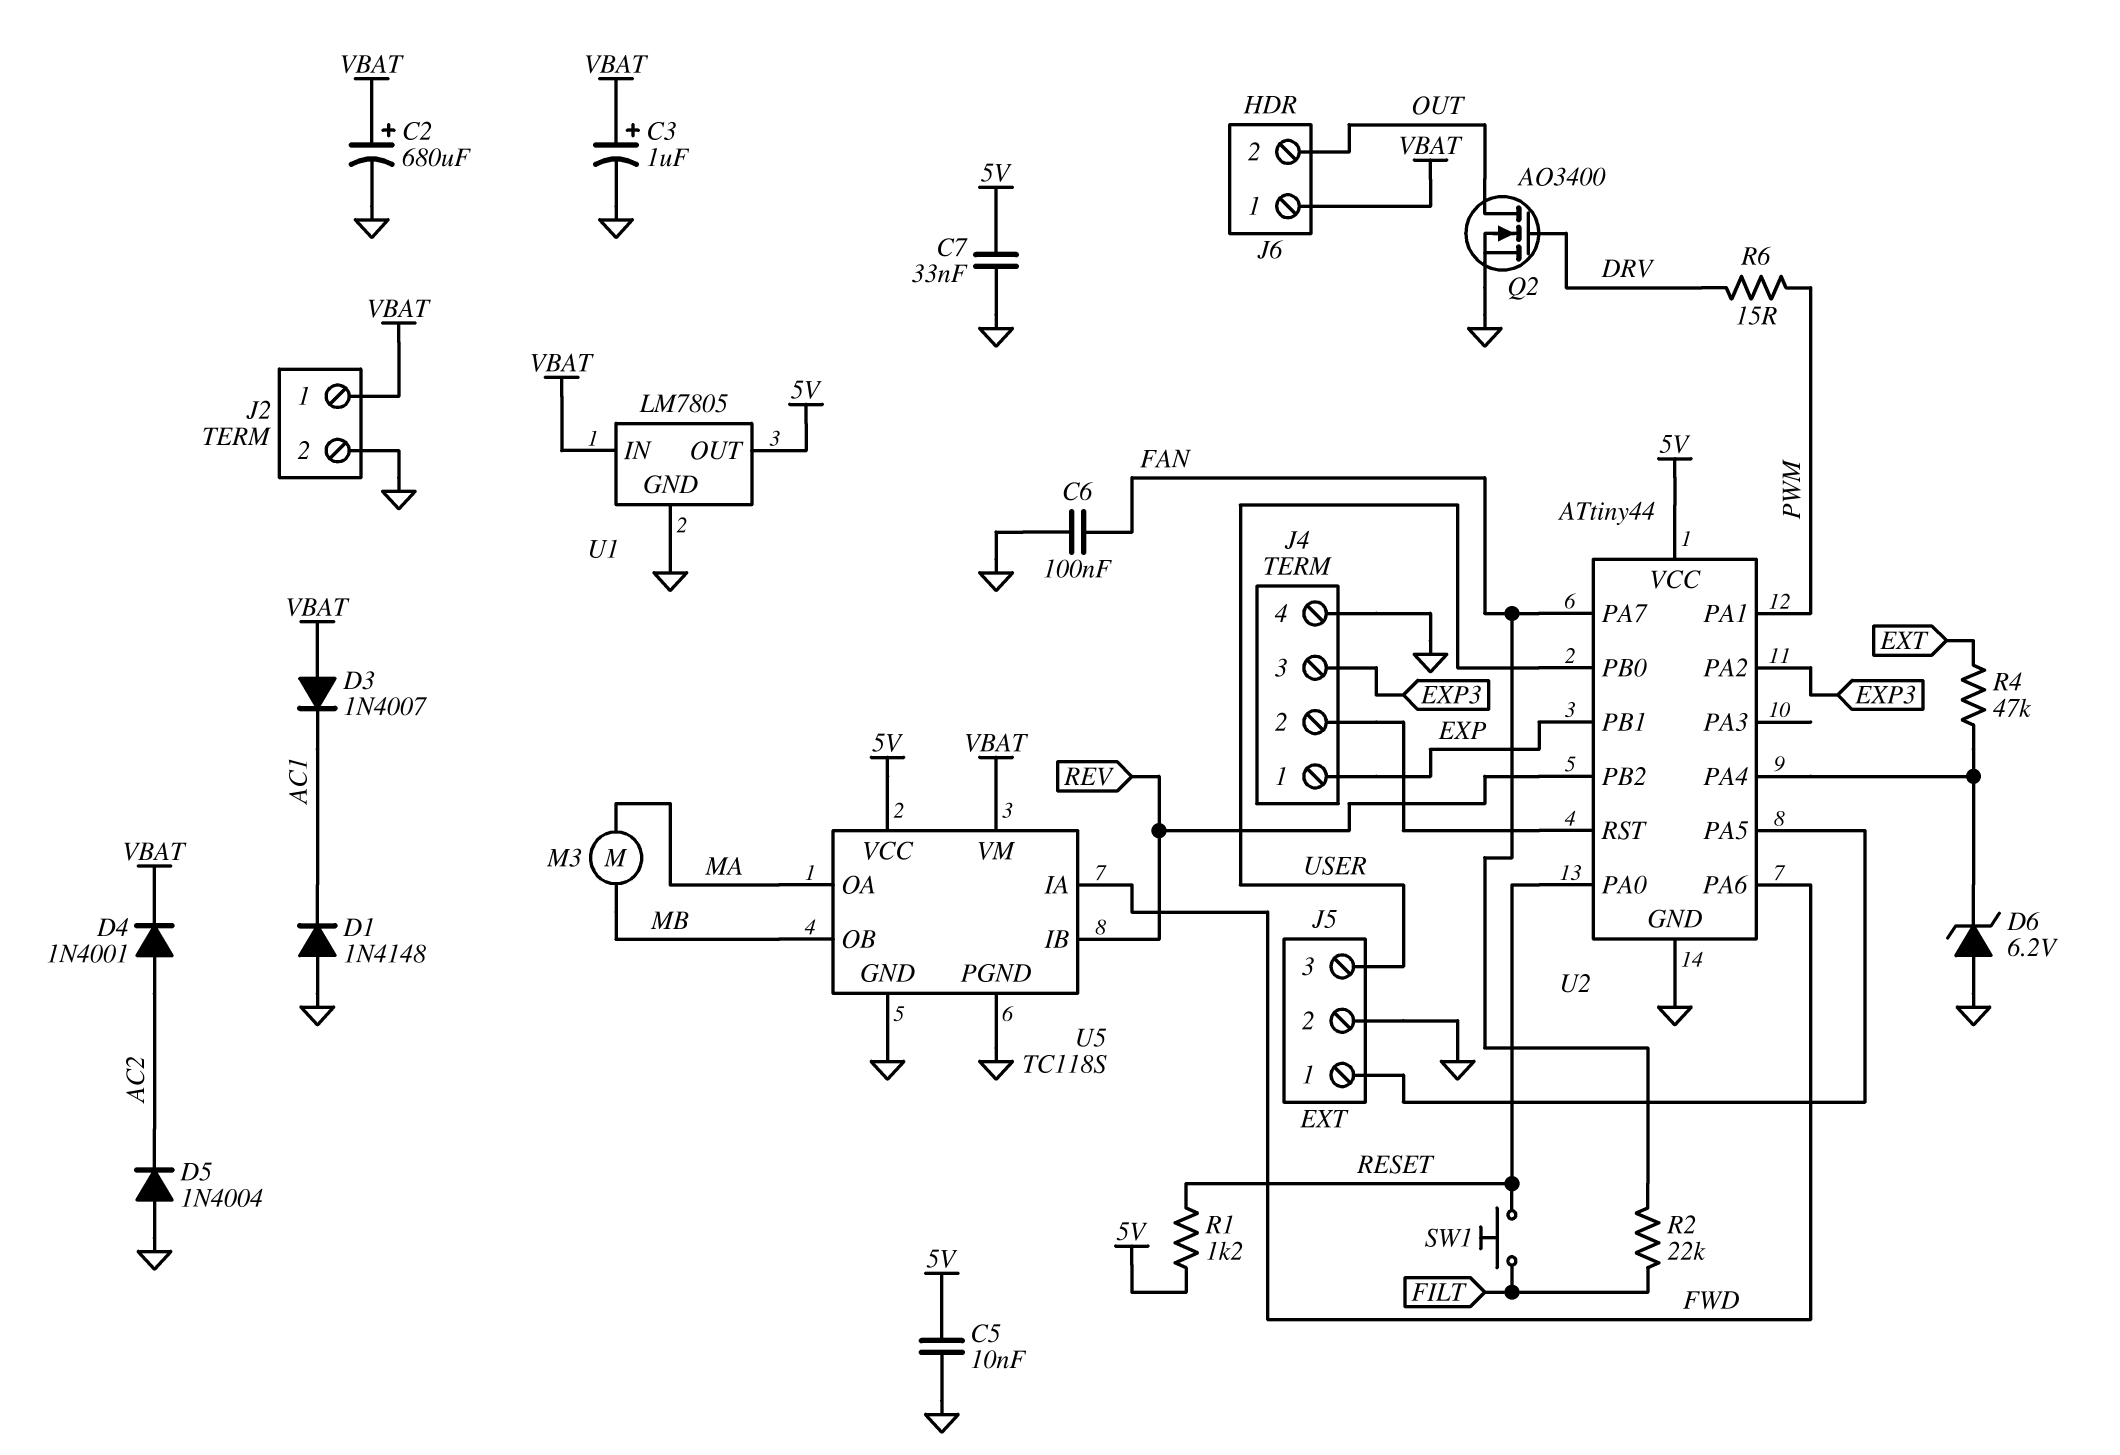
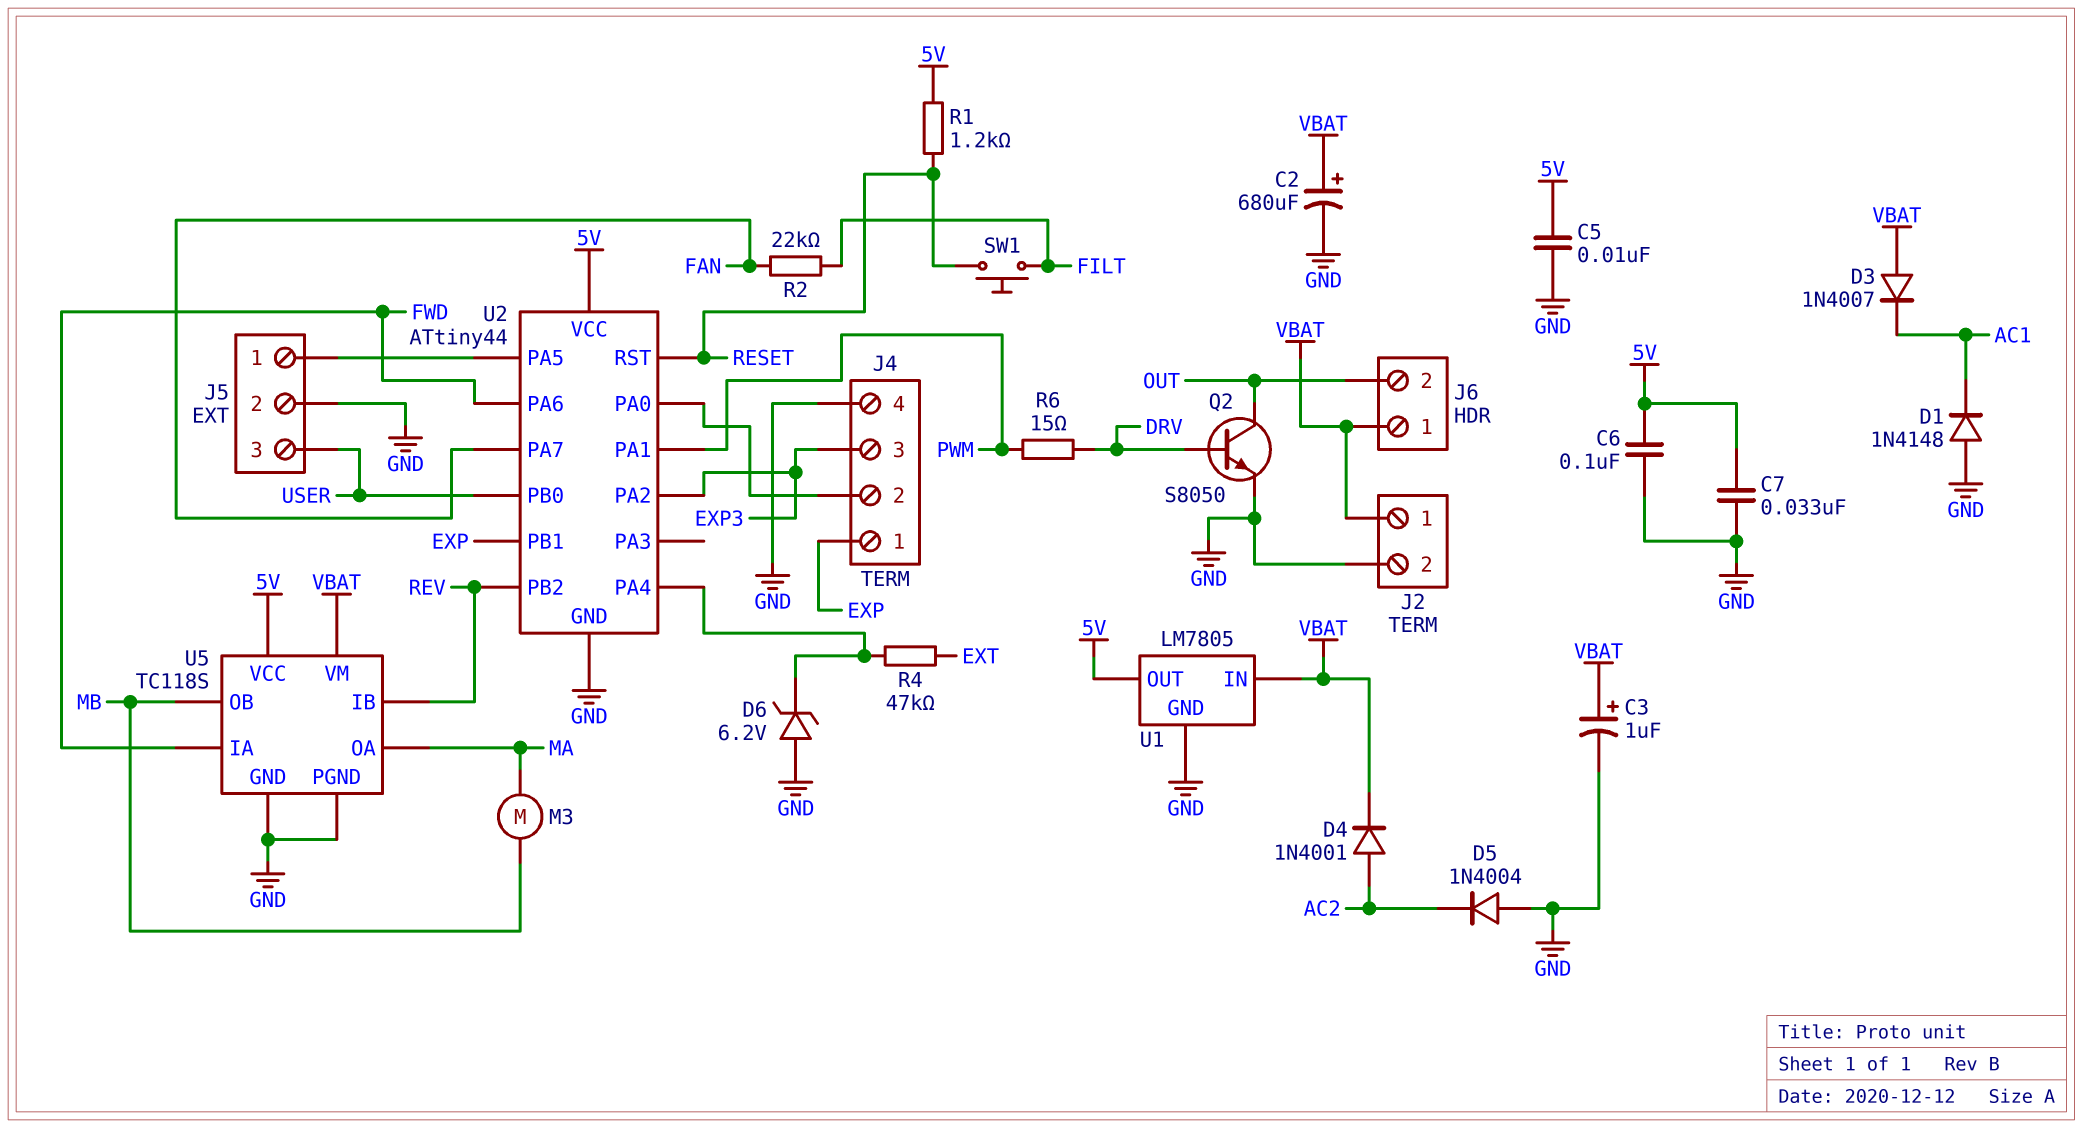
C6: 100nF (FAN, GND) -> 100nF (5V, GND)
Q2: NMOS AO3400 (G DRV, D OUT, S GND) -> NPN S8050 (B DRV, C OUT, E GND)
U2 pin PA0: RESET -> J4/2
U2 pin RST: J4/2 -> RESET

